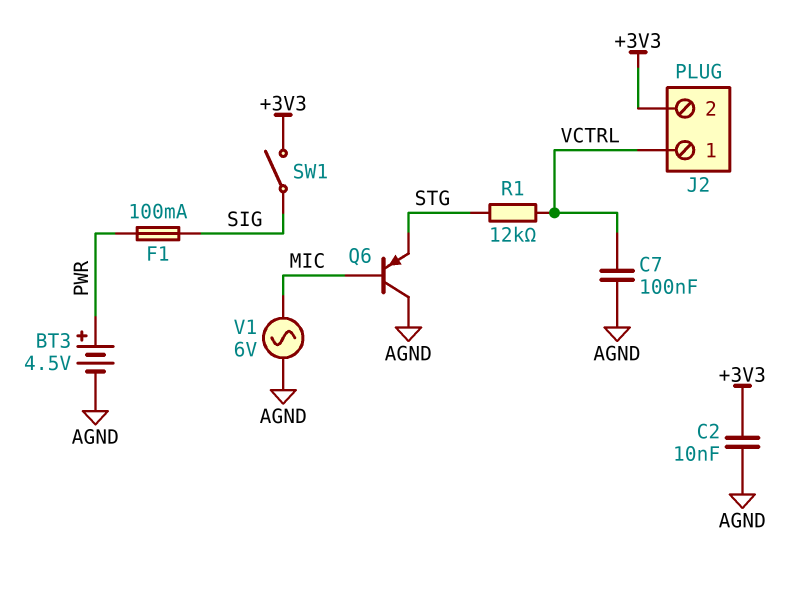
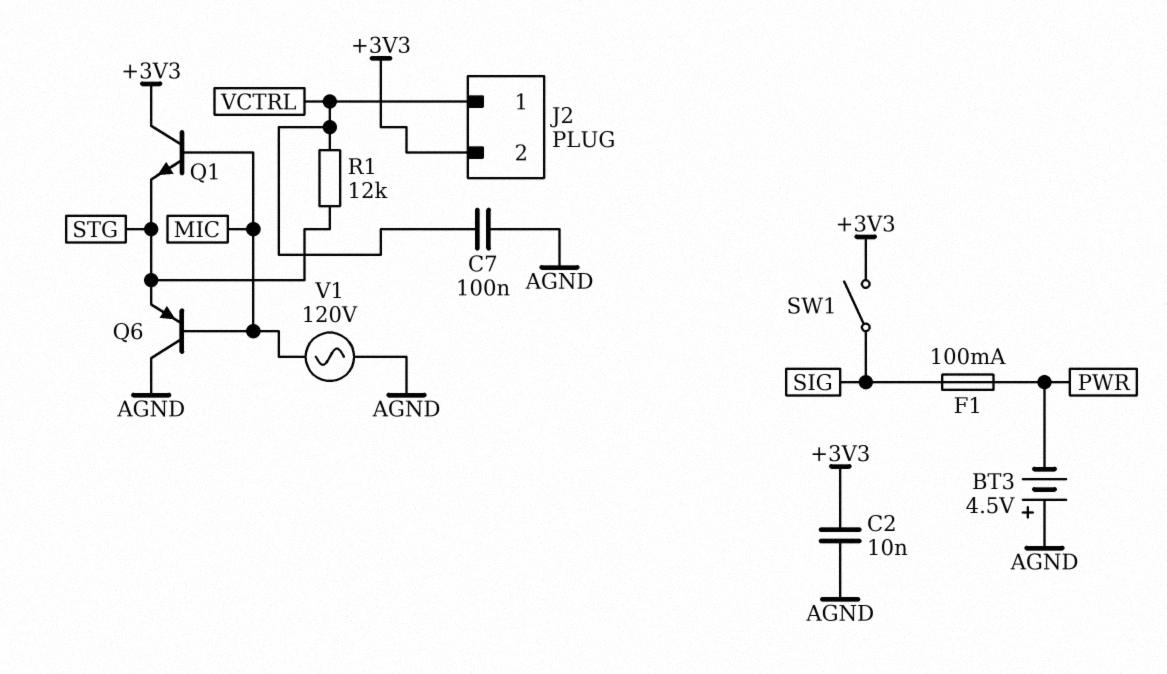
BT3: 4.5V (plus PWR, minus AGND) -> 4.5V (plus AGND, minus PWR)
Q1: none -> NPN (B MIC, C +3V3, E STG)
V1: AC 6V (AGND, MIC) -> AC 120V (AGND, MIC)

